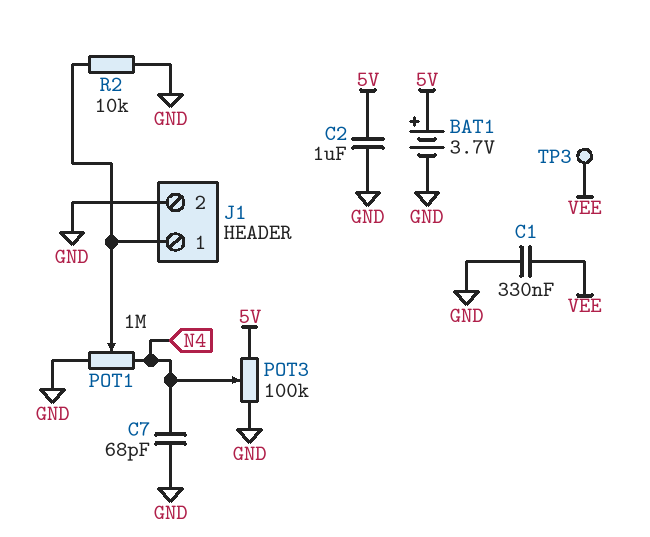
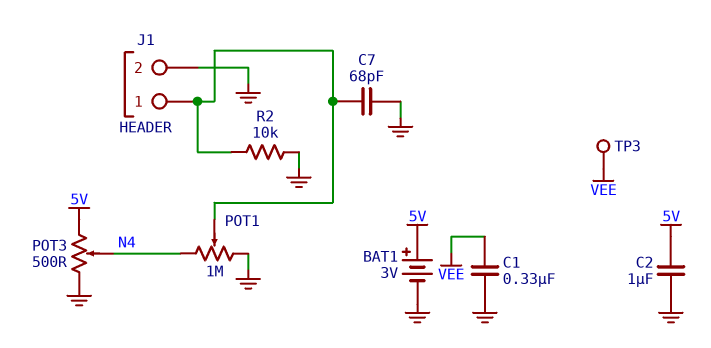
BAT1: 3.7V (plus 5V, minus GND) -> 3V (plus 5V, minus GND)
C7: 68pF (GND, N4) -> 68pF (GND, J1/1)
POT3: 100k (5V, GND, wiper N4) -> 500 (5V, GND, wiper N4)

